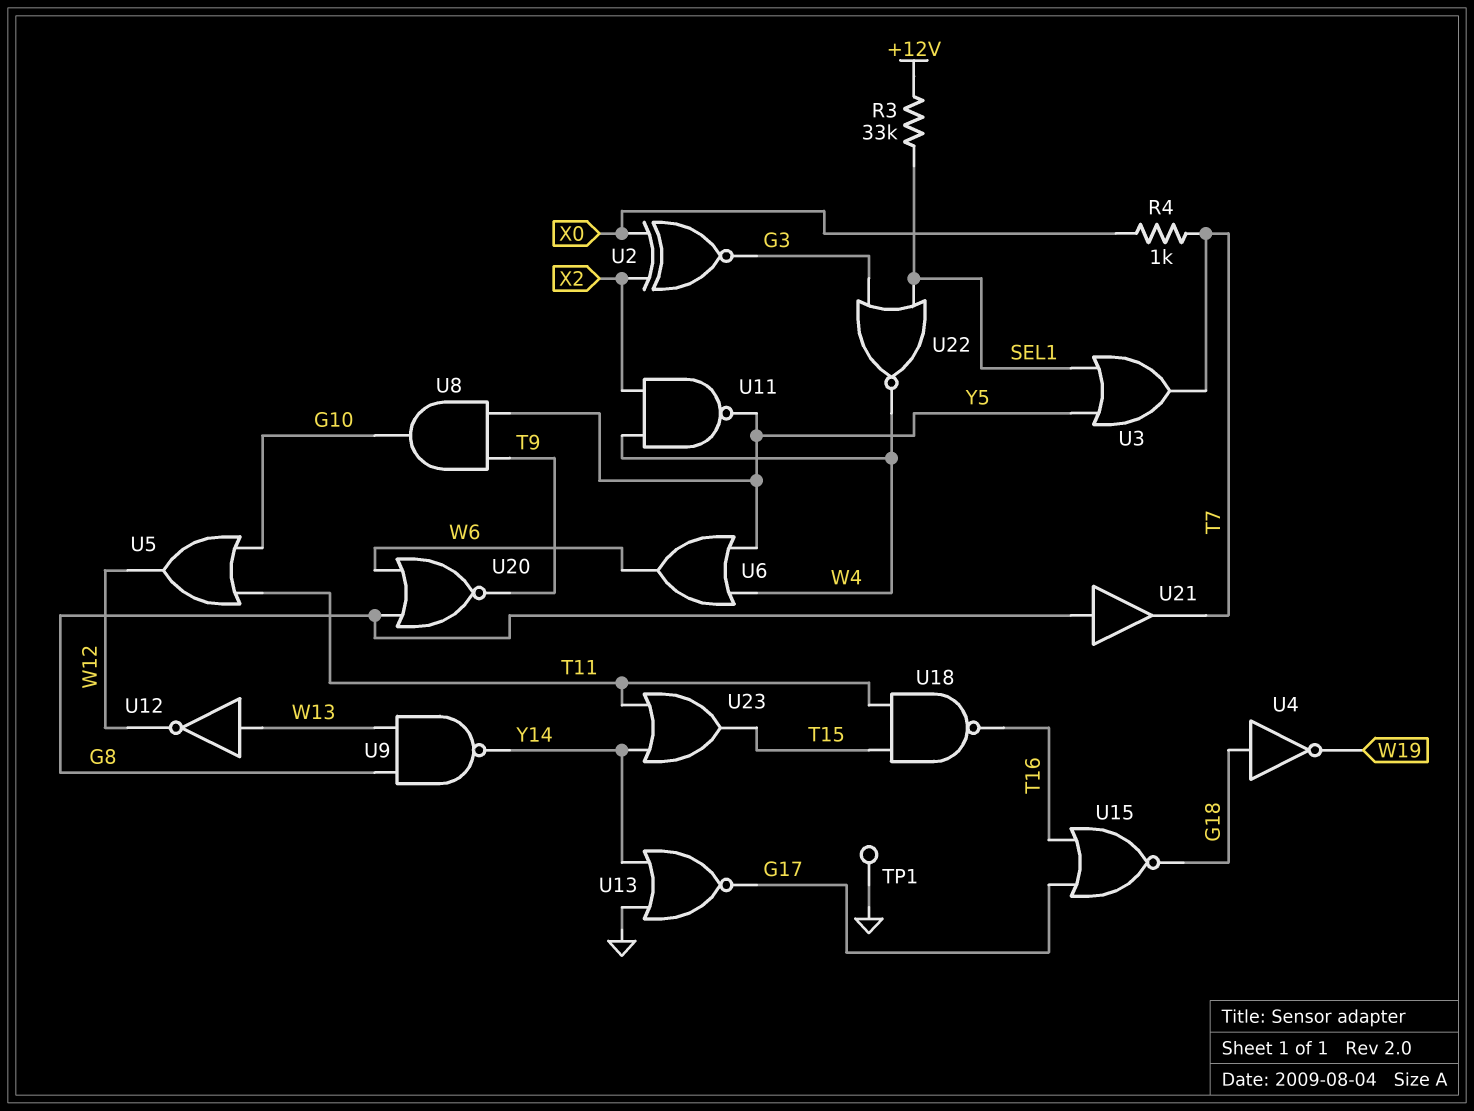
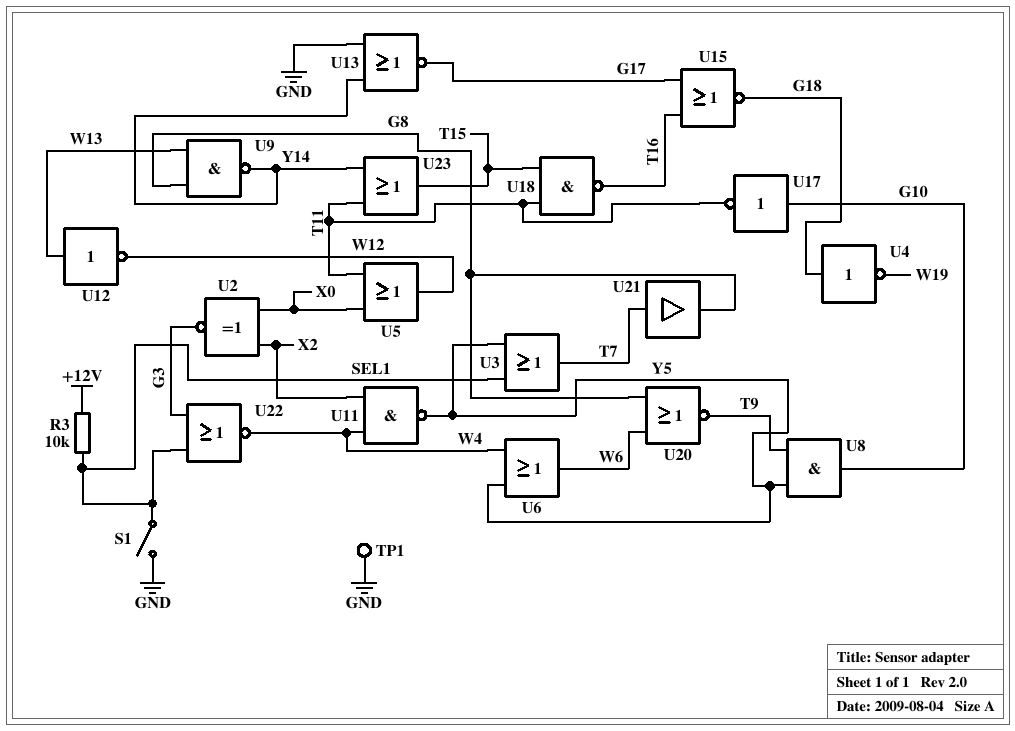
R3: 33k (+12V, SEL1) -> 10k (+12V, SEL1)
R4: 1k (T7, X0) -> none
S1: none -> switch (GND, SEL1)
U5: OR (in G10, in T11, out W12) -> OR (in T11, in X0, out W12)
U17: none -> NOT (in G10, out T11)
U21: buffer (in G8, out T7) -> buffer (in T7, out G8)

